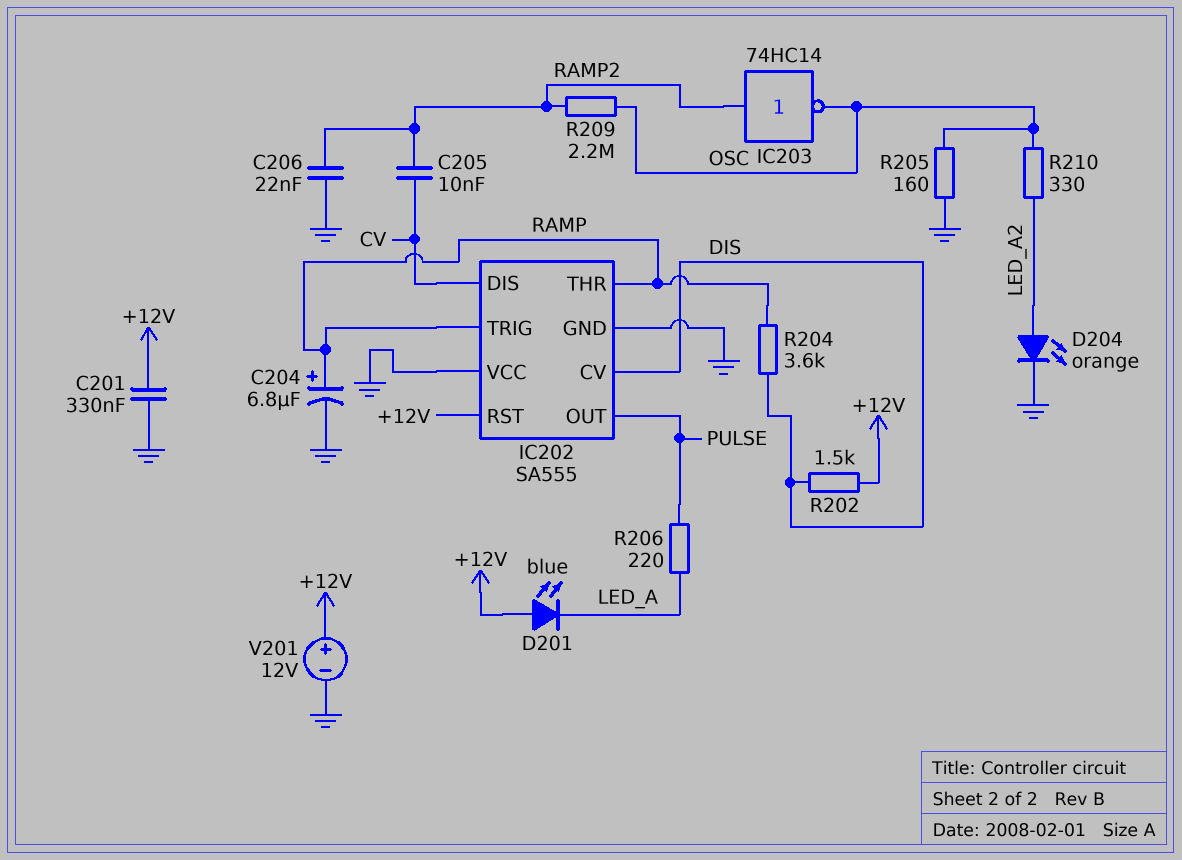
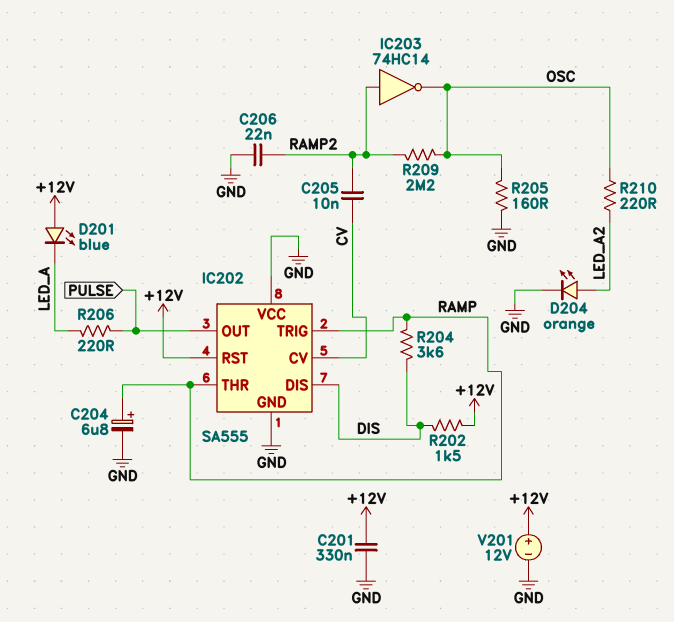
IC202 pin CV: DIS -> CV
IC202 pin DIS: CV -> DIS
R210: 330 (LED_A2, OSC) -> 220 (LED_A2, OSC)

